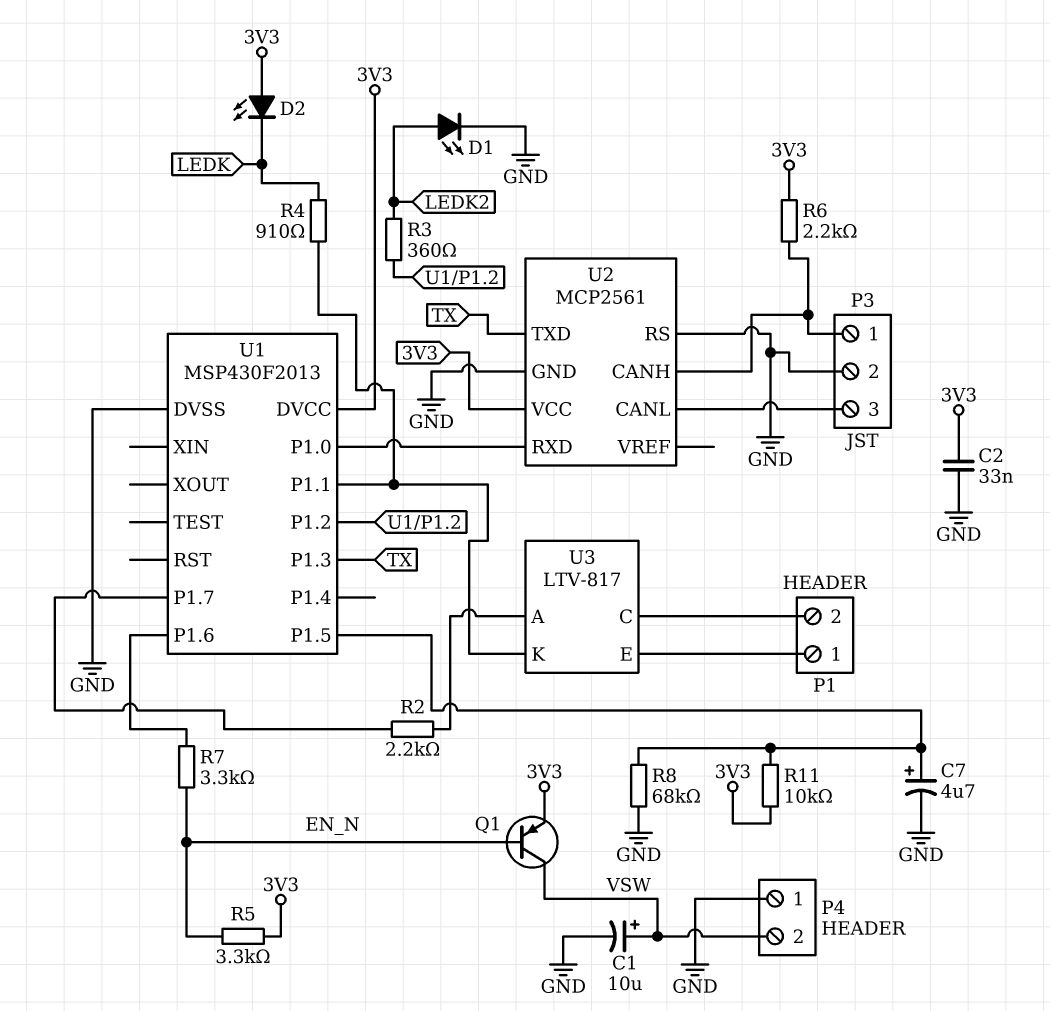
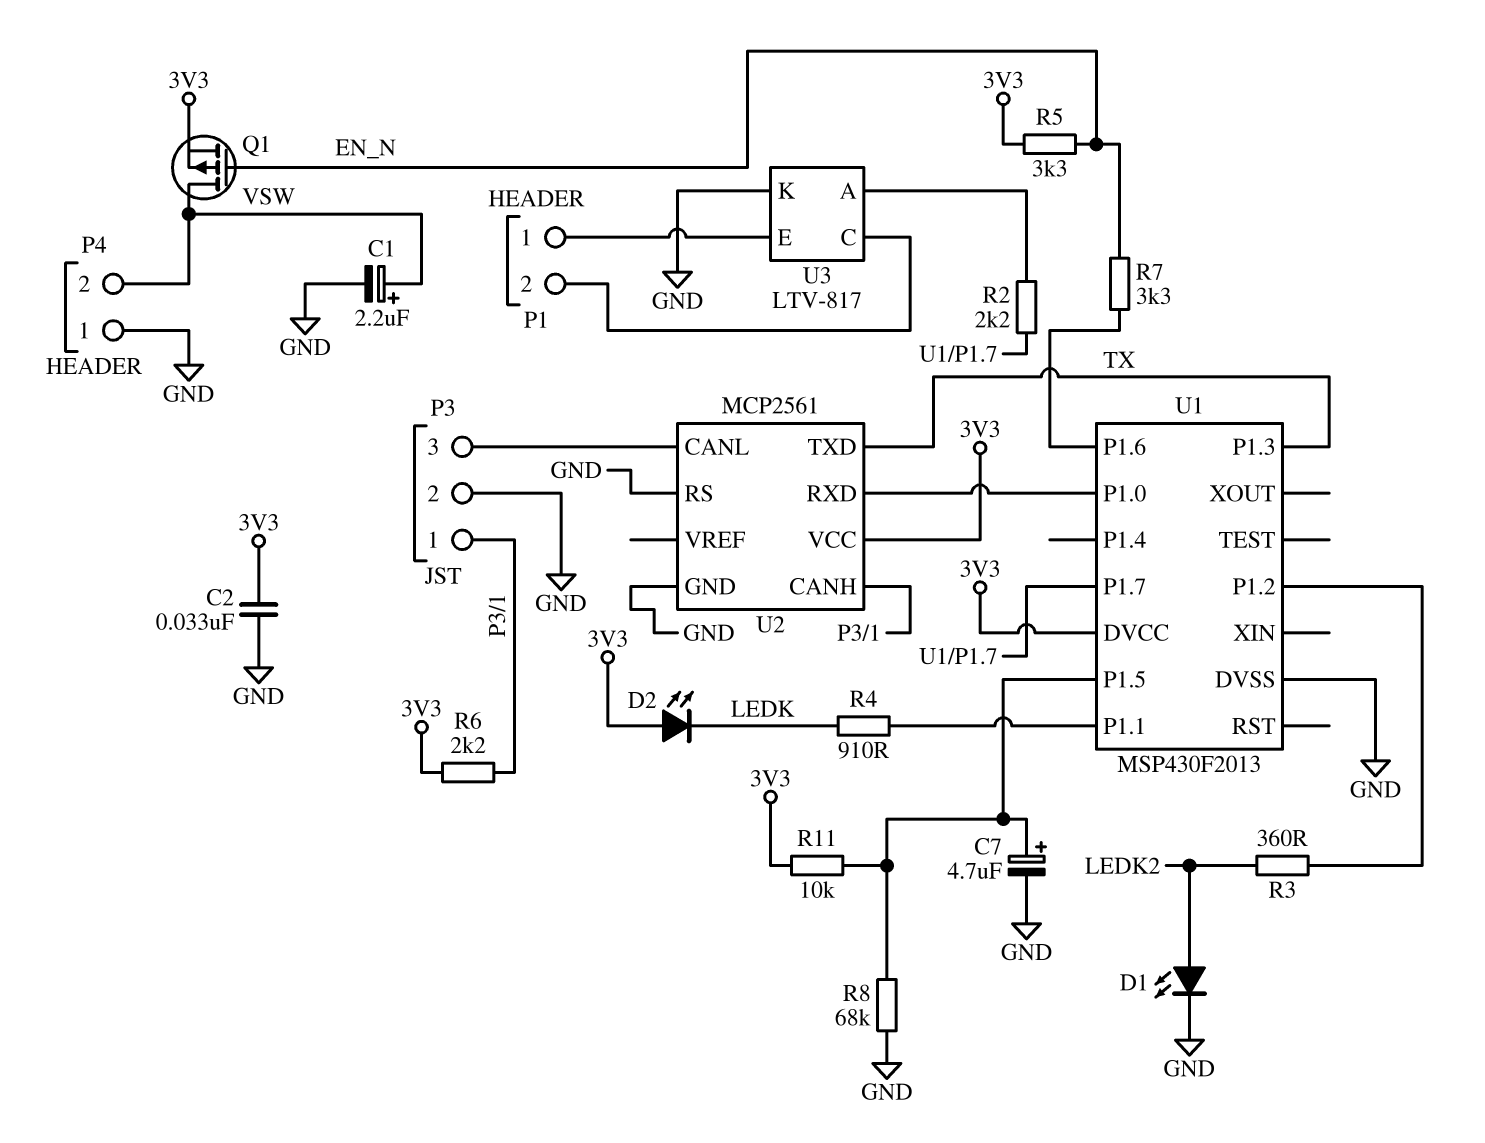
C1: 10uF (plus VSW, minus GND) -> 2.2uF (plus VSW, minus GND)
Q1: PNP (B EN_N, C VSW, E 3V3) -> PMOS (G EN_N, D VSW, S 3V3)
U3 pin K: U1/P1.1 -> GND

